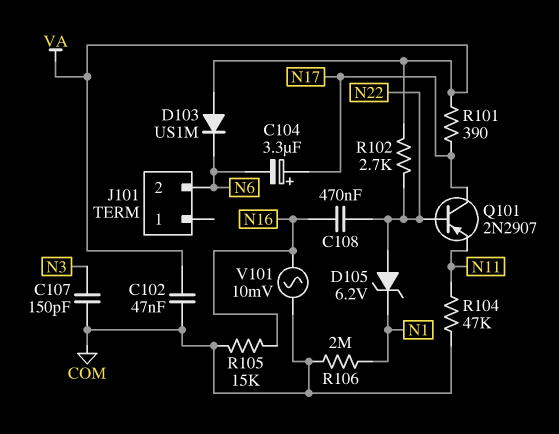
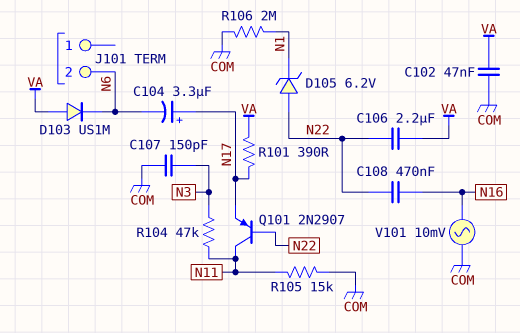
C106: none -> 2.2uF (N22, VA)
Q101: PNP 2N2907 (B N22, C N17, E N11) -> PNP 2N2907 (B N22, C N11, E N17)
R102: 2.7k (N22, VA) -> none
R104: 47k (COM, N11) -> 47k (N3, N11)
R105: 15k (COM, N16) -> 15k (COM, N11)

